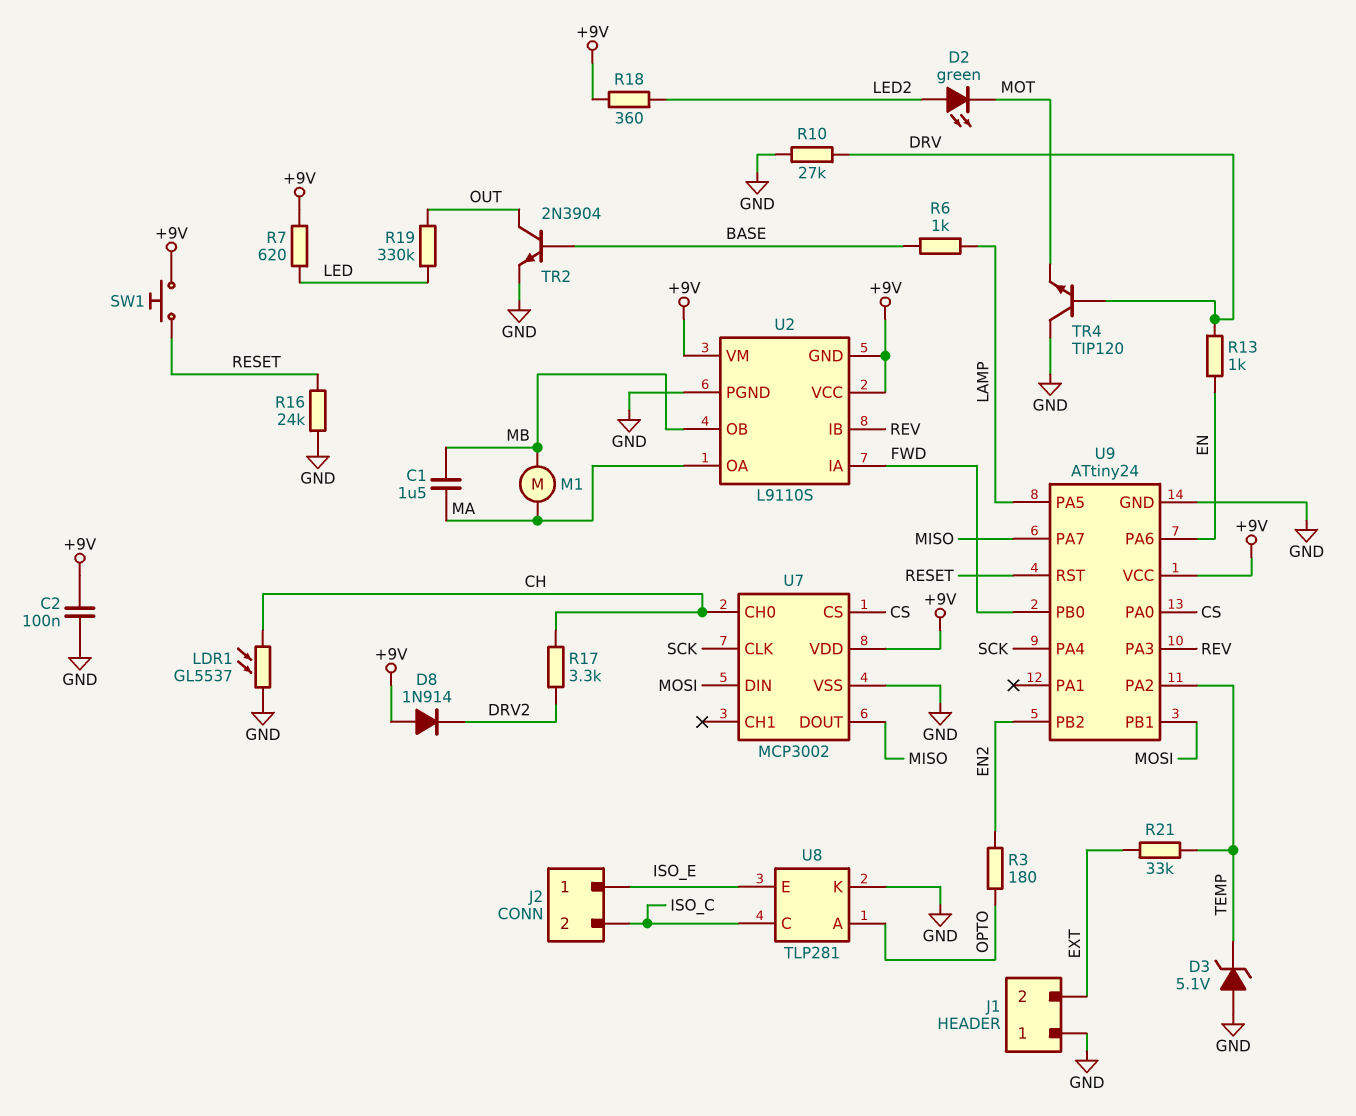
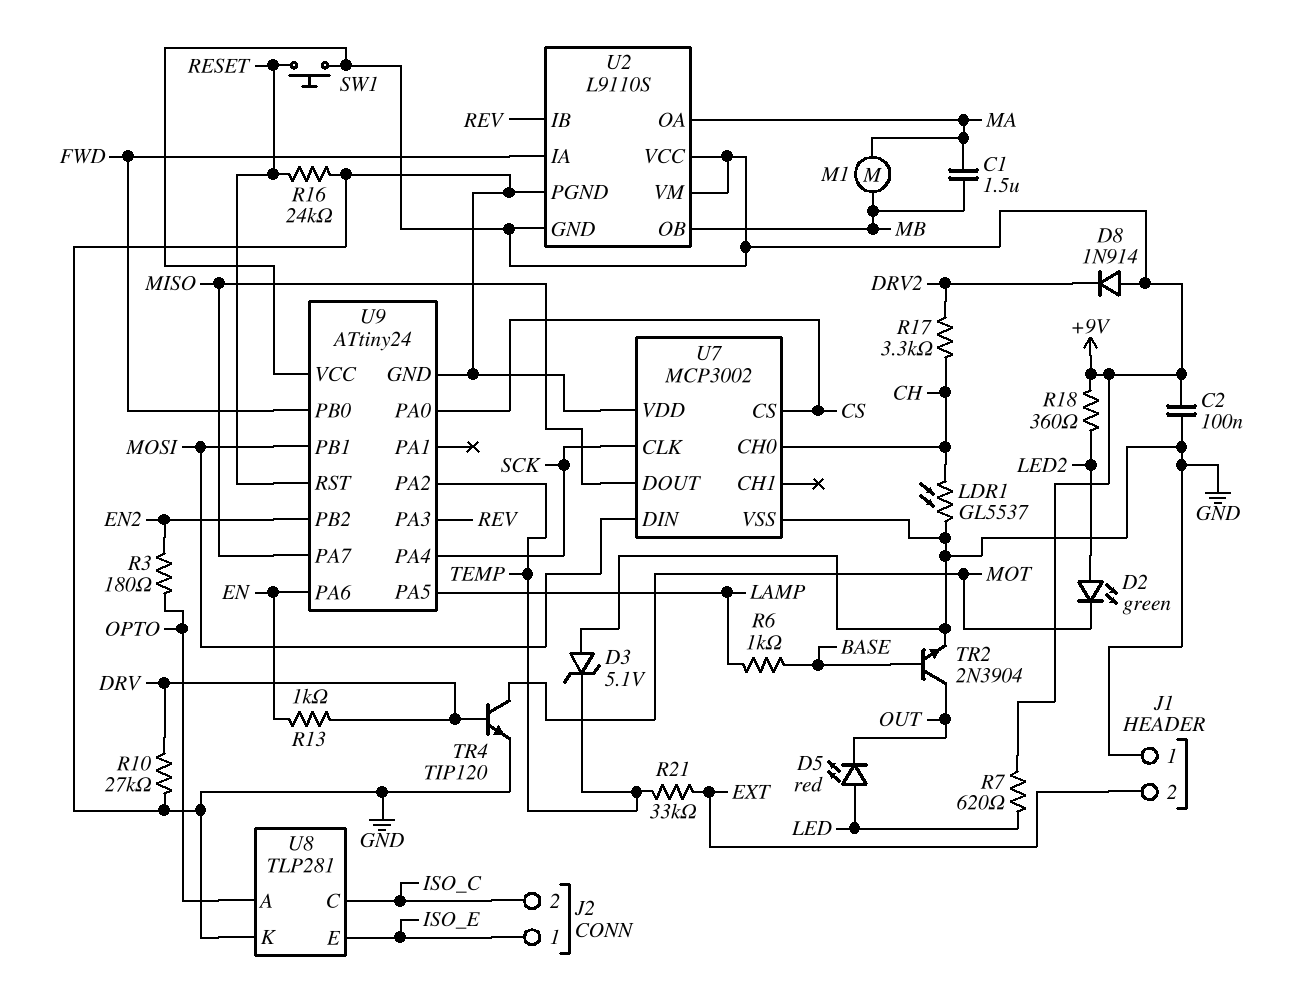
D5: none -> LED red (A LED, K OUT)
R19: 330k (LED, OUT) -> none
TR4: NPN TIP120 (B DRV, C GND, E MOT) -> NPN TIP120 (B DRV, C MOT, E GND)
U7 pin VDD: +9V -> GND

